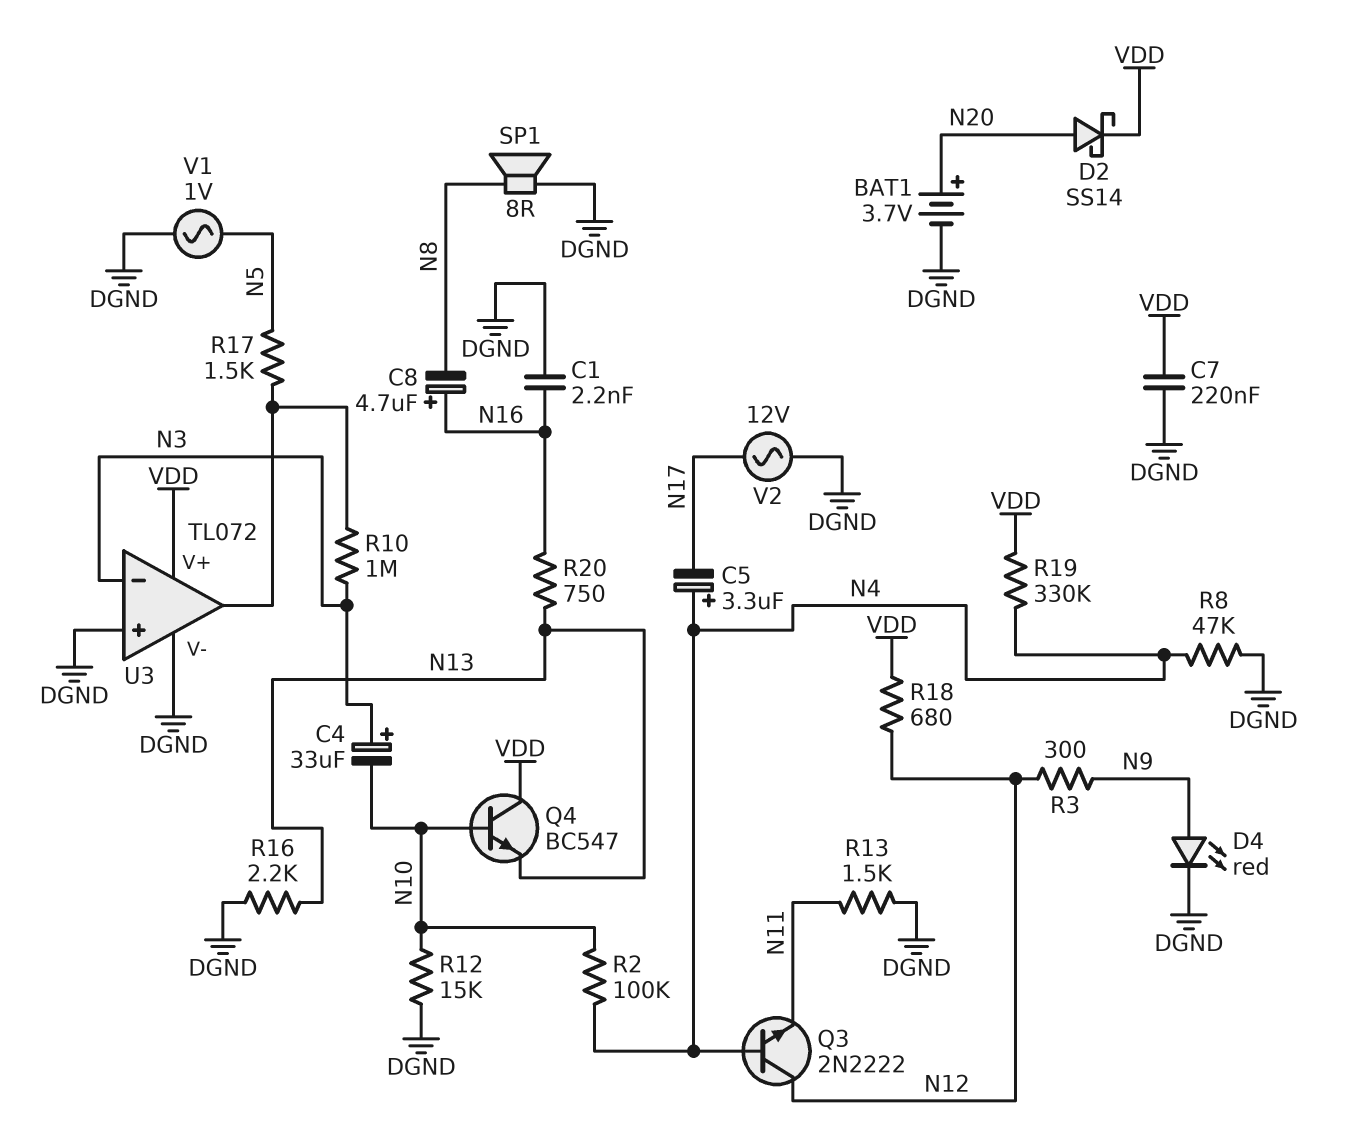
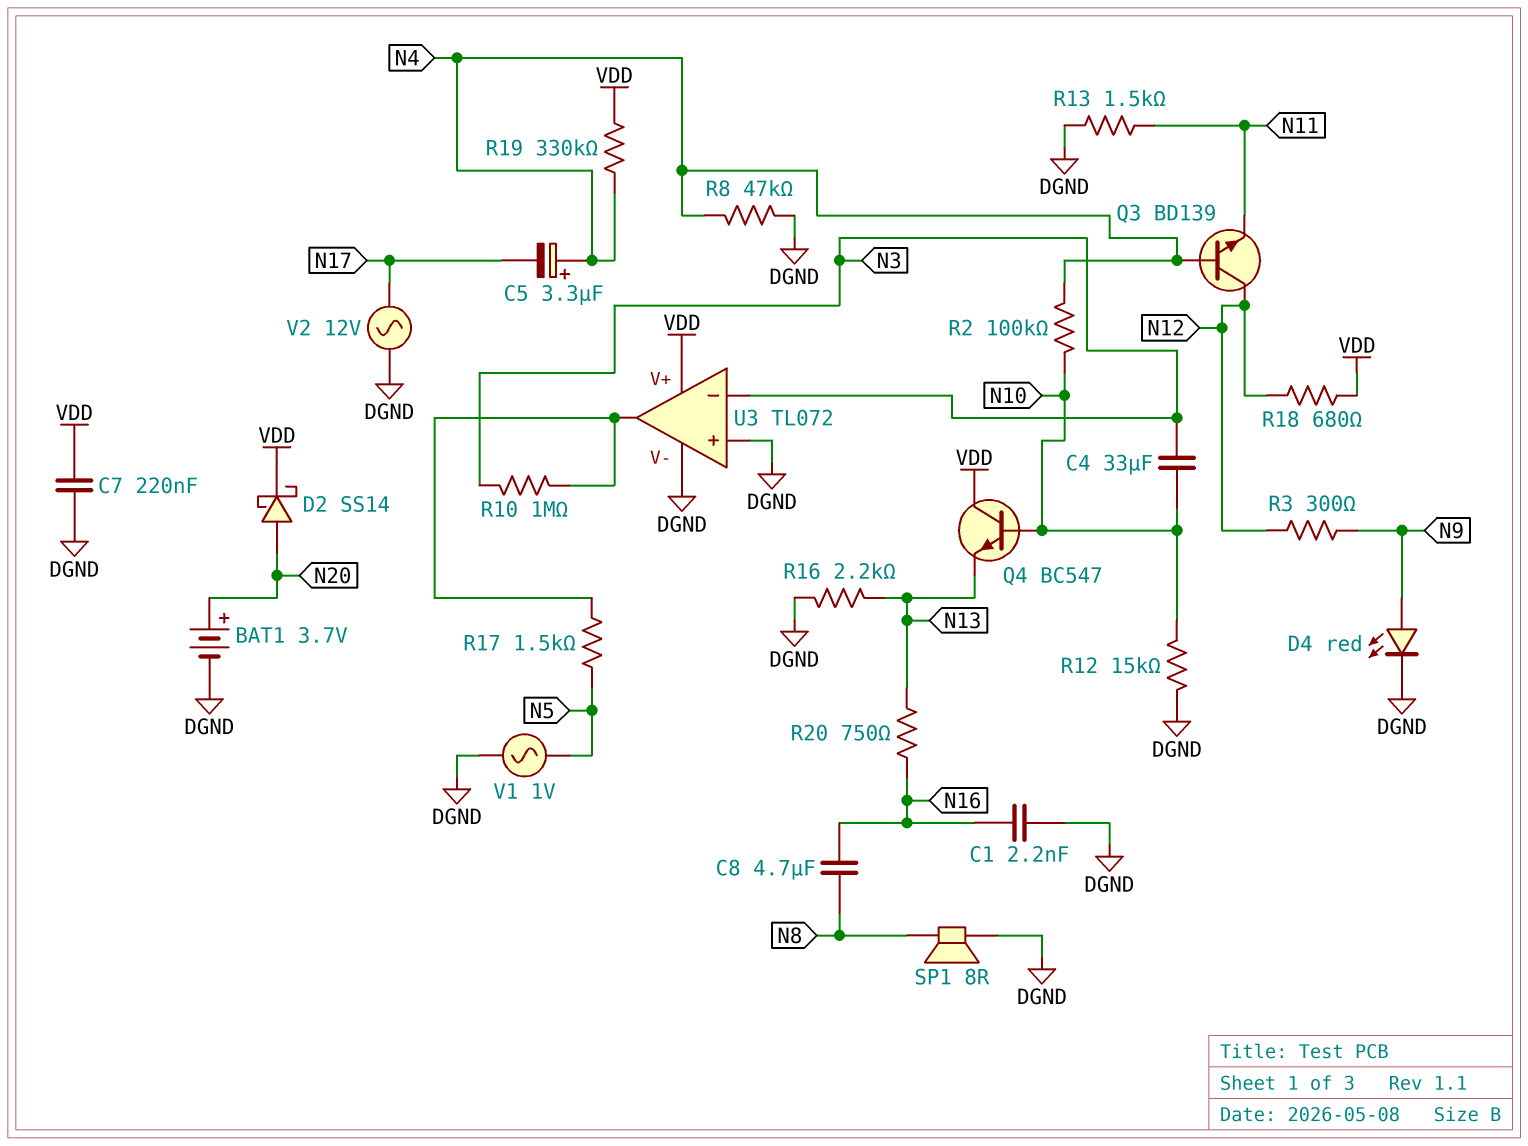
C4: 33uF (plus N3, minus N10) -> 33uF (N3, N10)
C8: 4.7uF (plus N16, minus N8) -> 4.7uF (N8, N16)
Q3: NPN 2N2222 (B N4, C N12, E N11) -> NPN BD139 (B N4, C N12, E N11)

